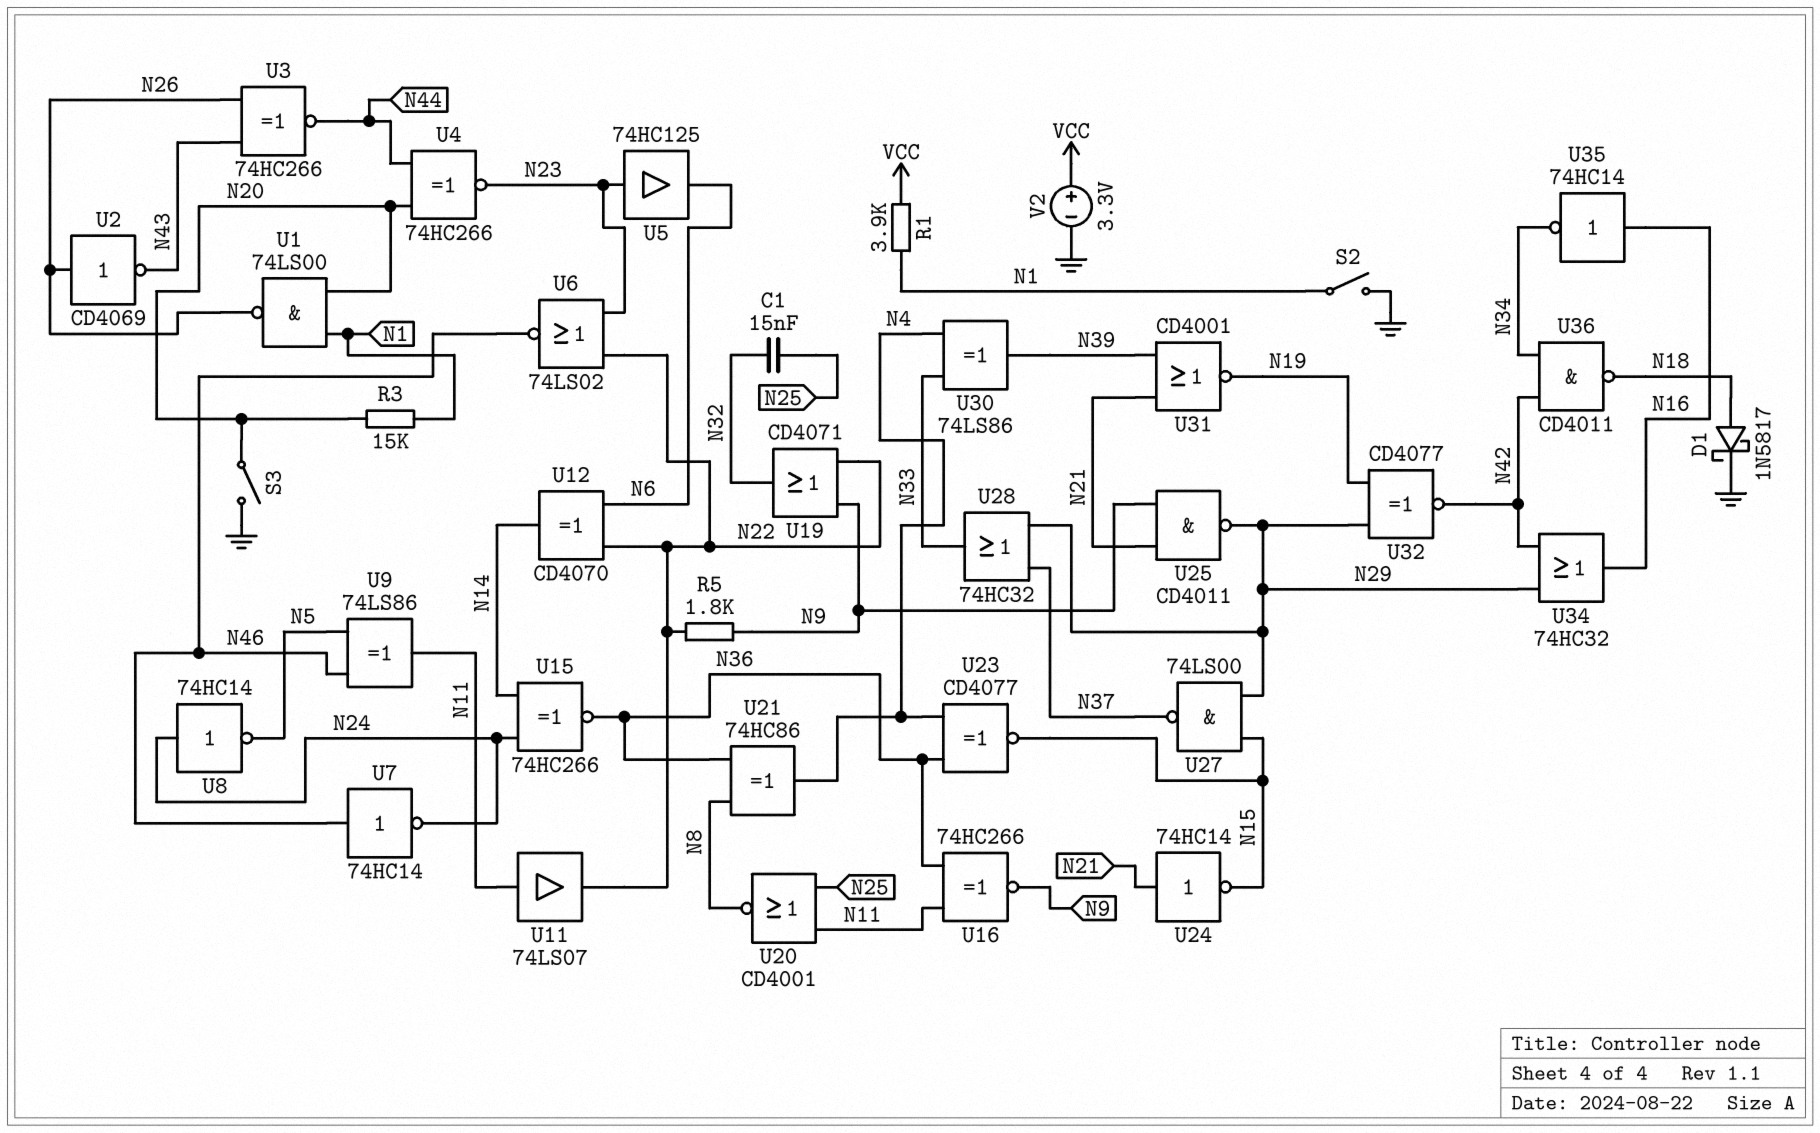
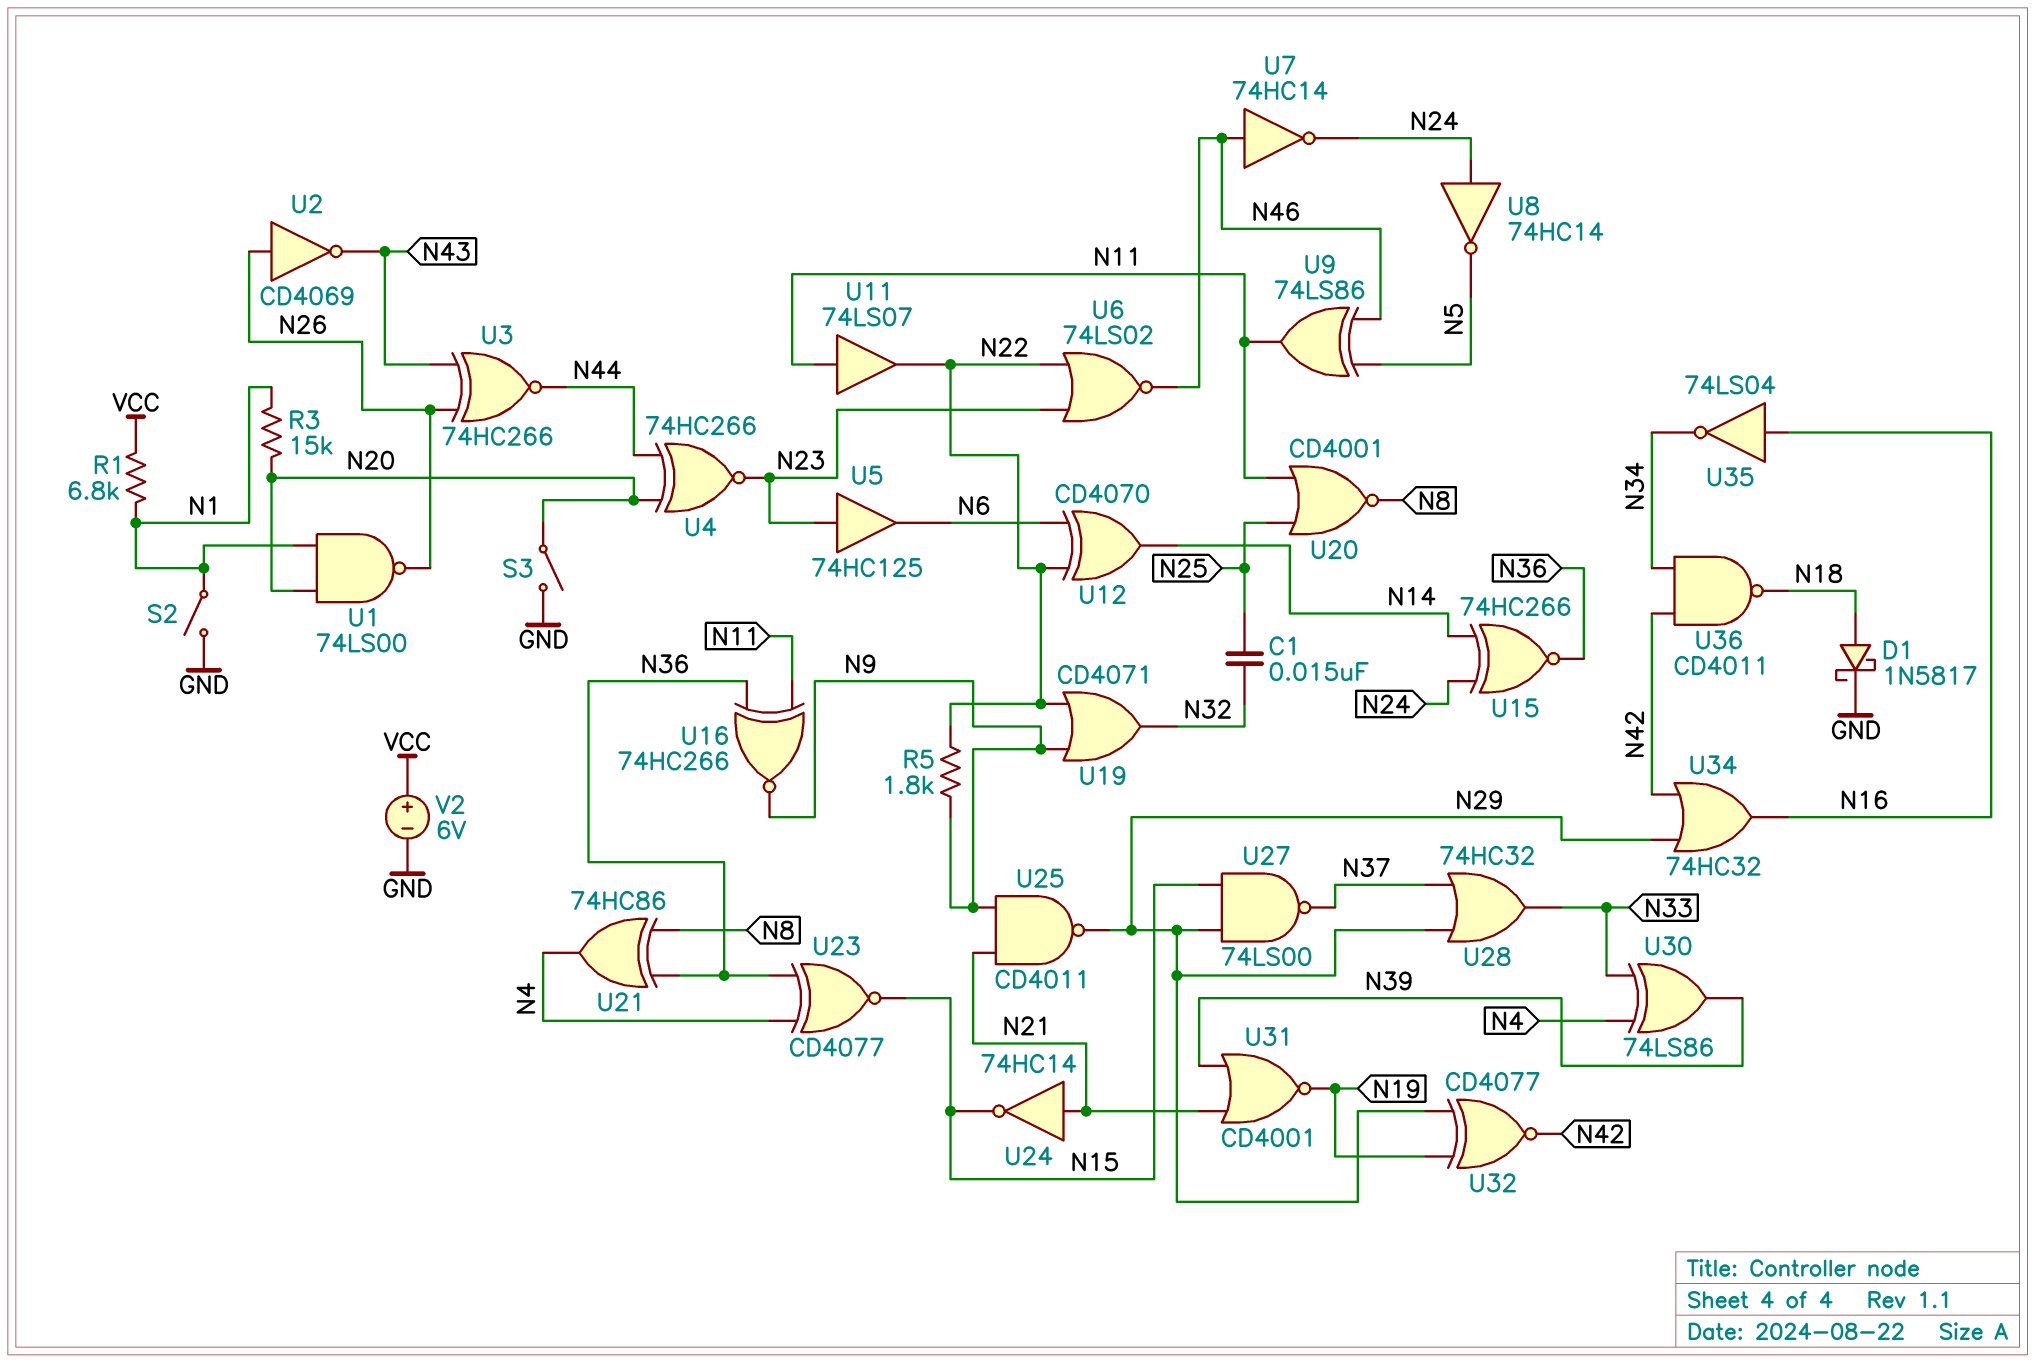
R1: 3.9k (N1, VCC) -> 6.8k (N1, VCC)
U35: NOT 74HC14 (in N16, out N34) -> NOT 74LS04 (in N16, out N34)
V2: 3.3V (plus VCC, minus GND) -> 6V (plus VCC, minus GND)

